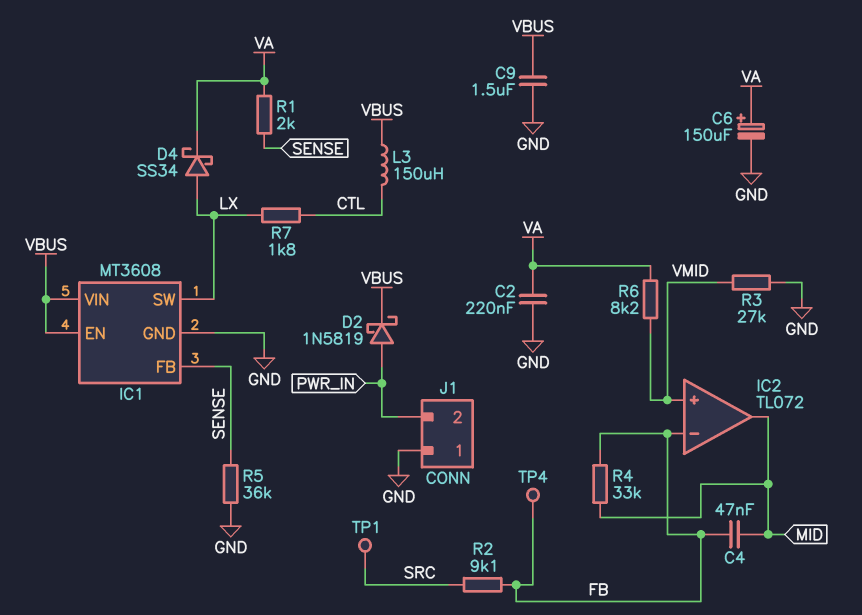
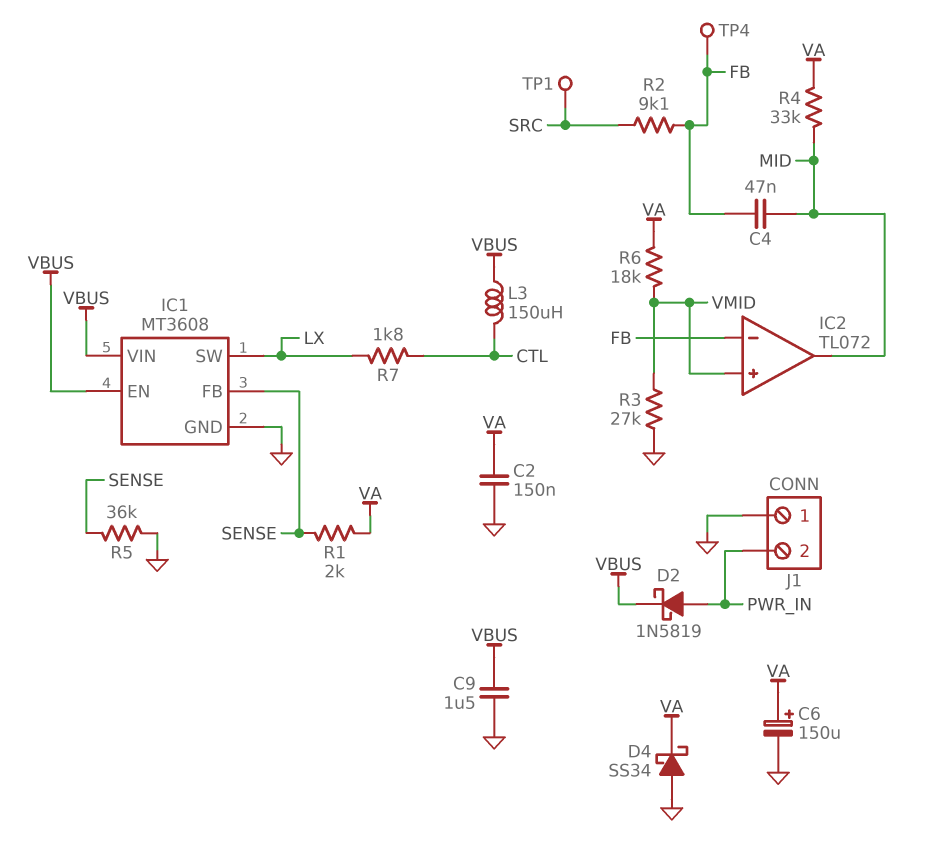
C2: 220nF (GND, VA) -> 150nF (GND, VA)
D4: schottky SS34 (A LX, K VA) -> schottky SS34 (A GND, K VA)
R4: 33k (FB, MID) -> 33k (MID, VA)
R6: 8.2k (VA, VMID) -> 18k (VA, VMID)

